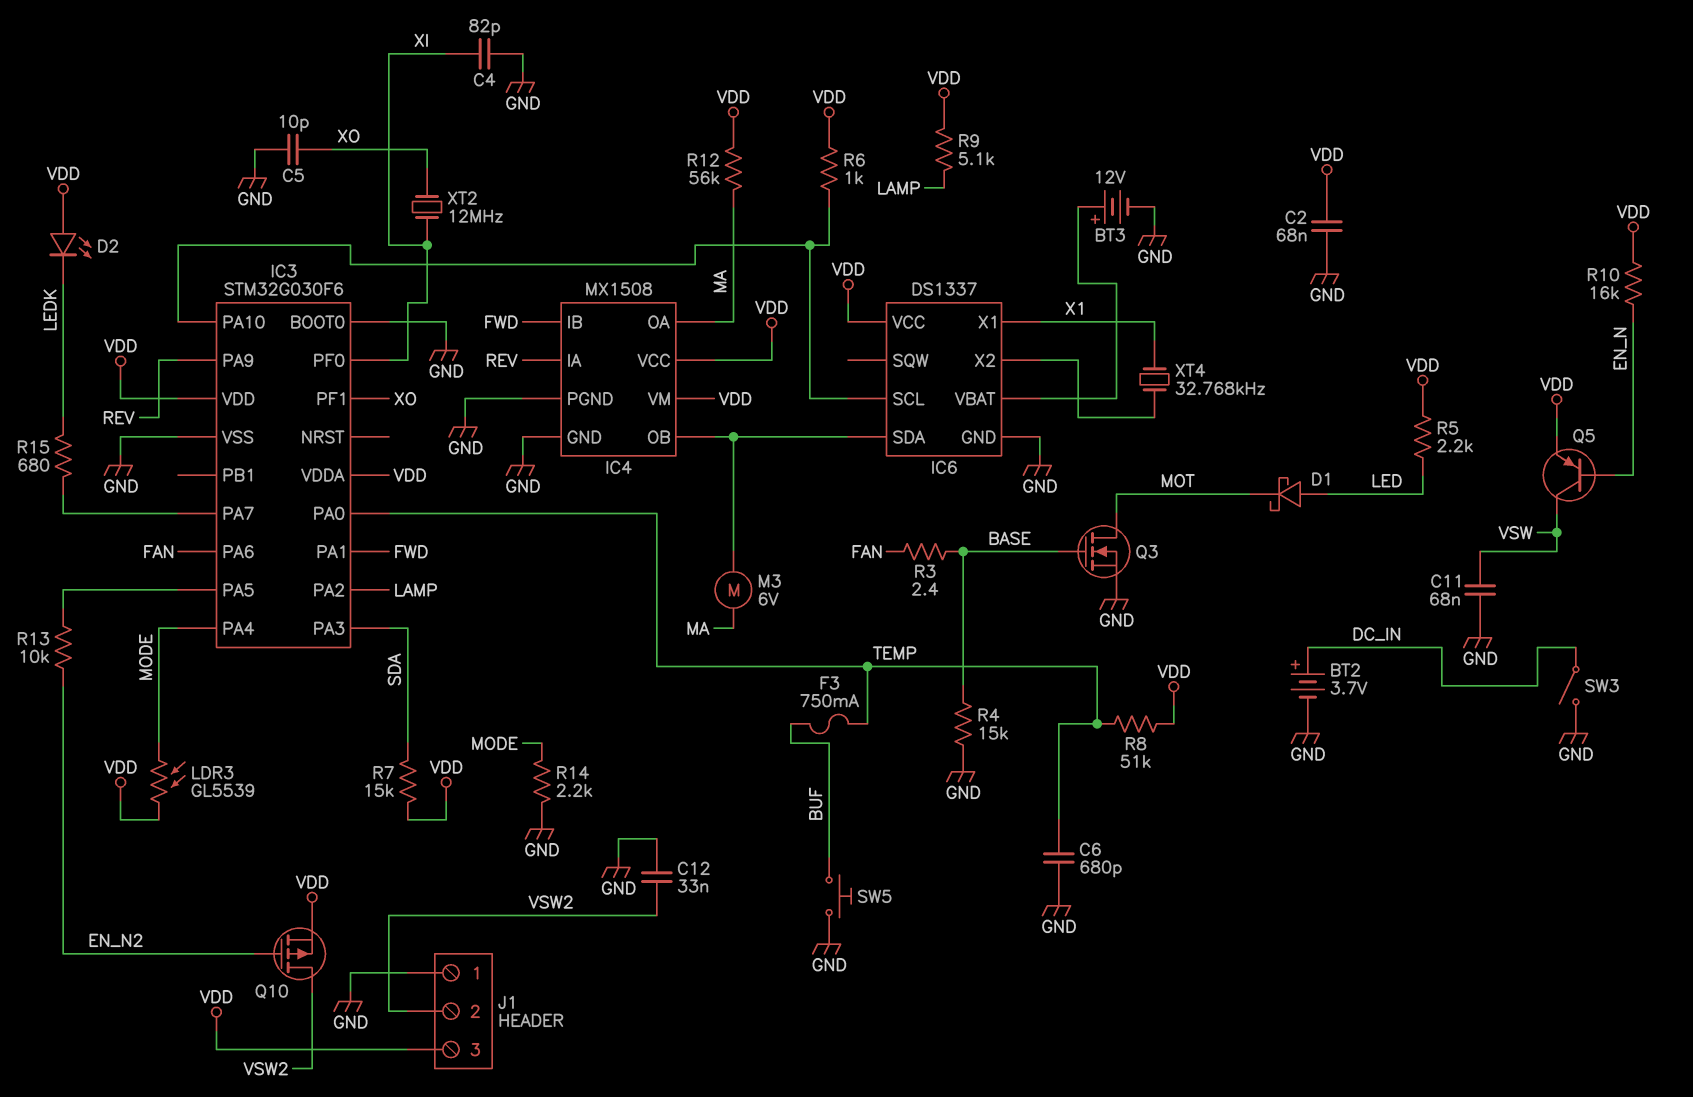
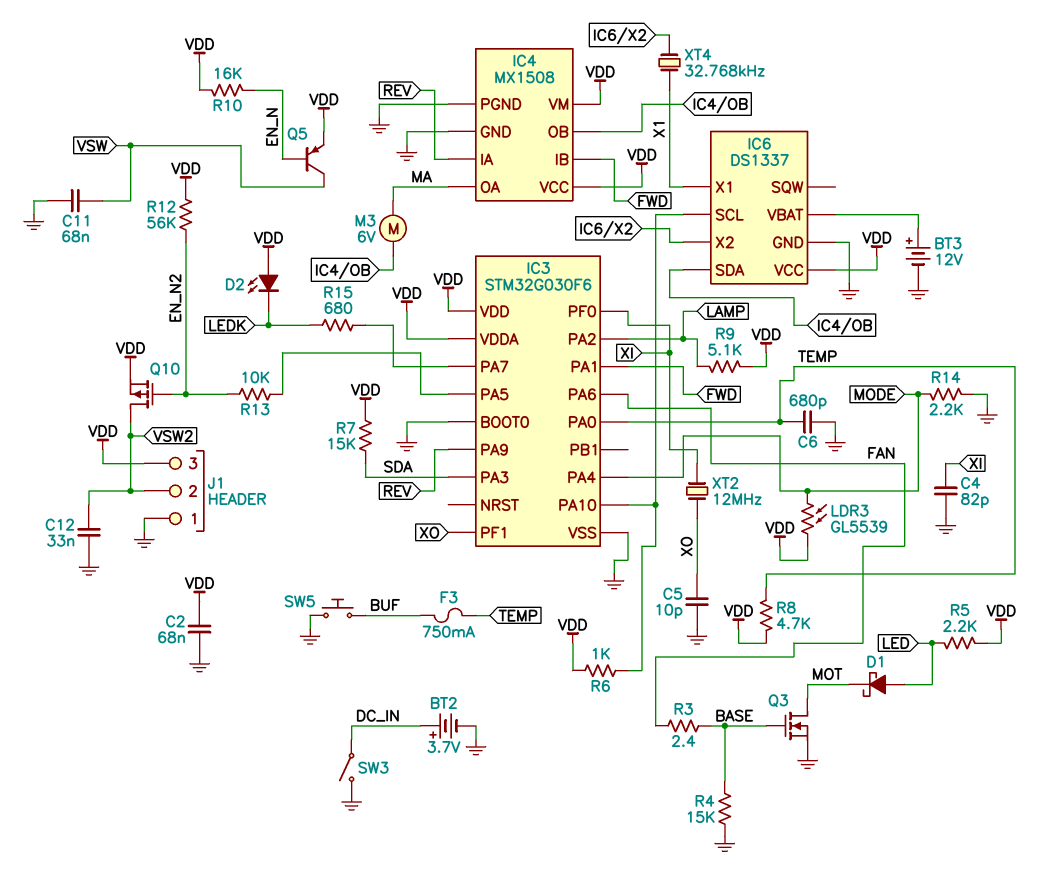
R8: 51k (TEMP, VDD) -> 4.7k (TEMP, VDD)
R12: 56k (MA, VDD) -> 56k (EN_N2, VDD)

